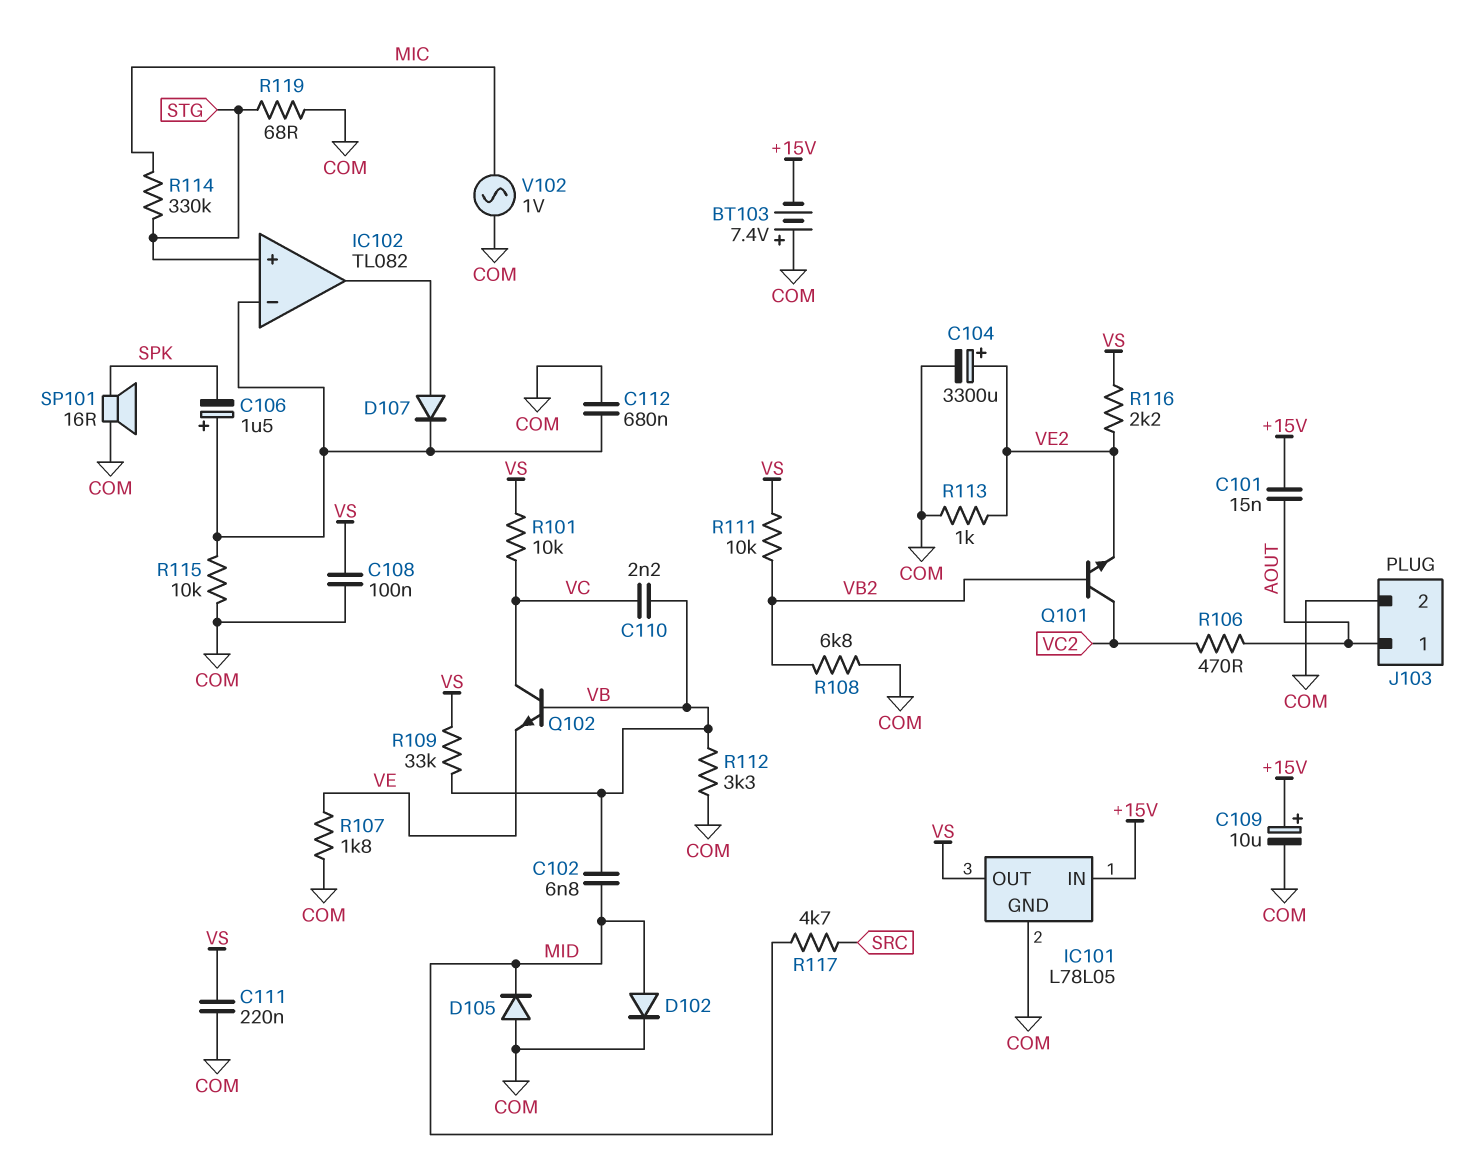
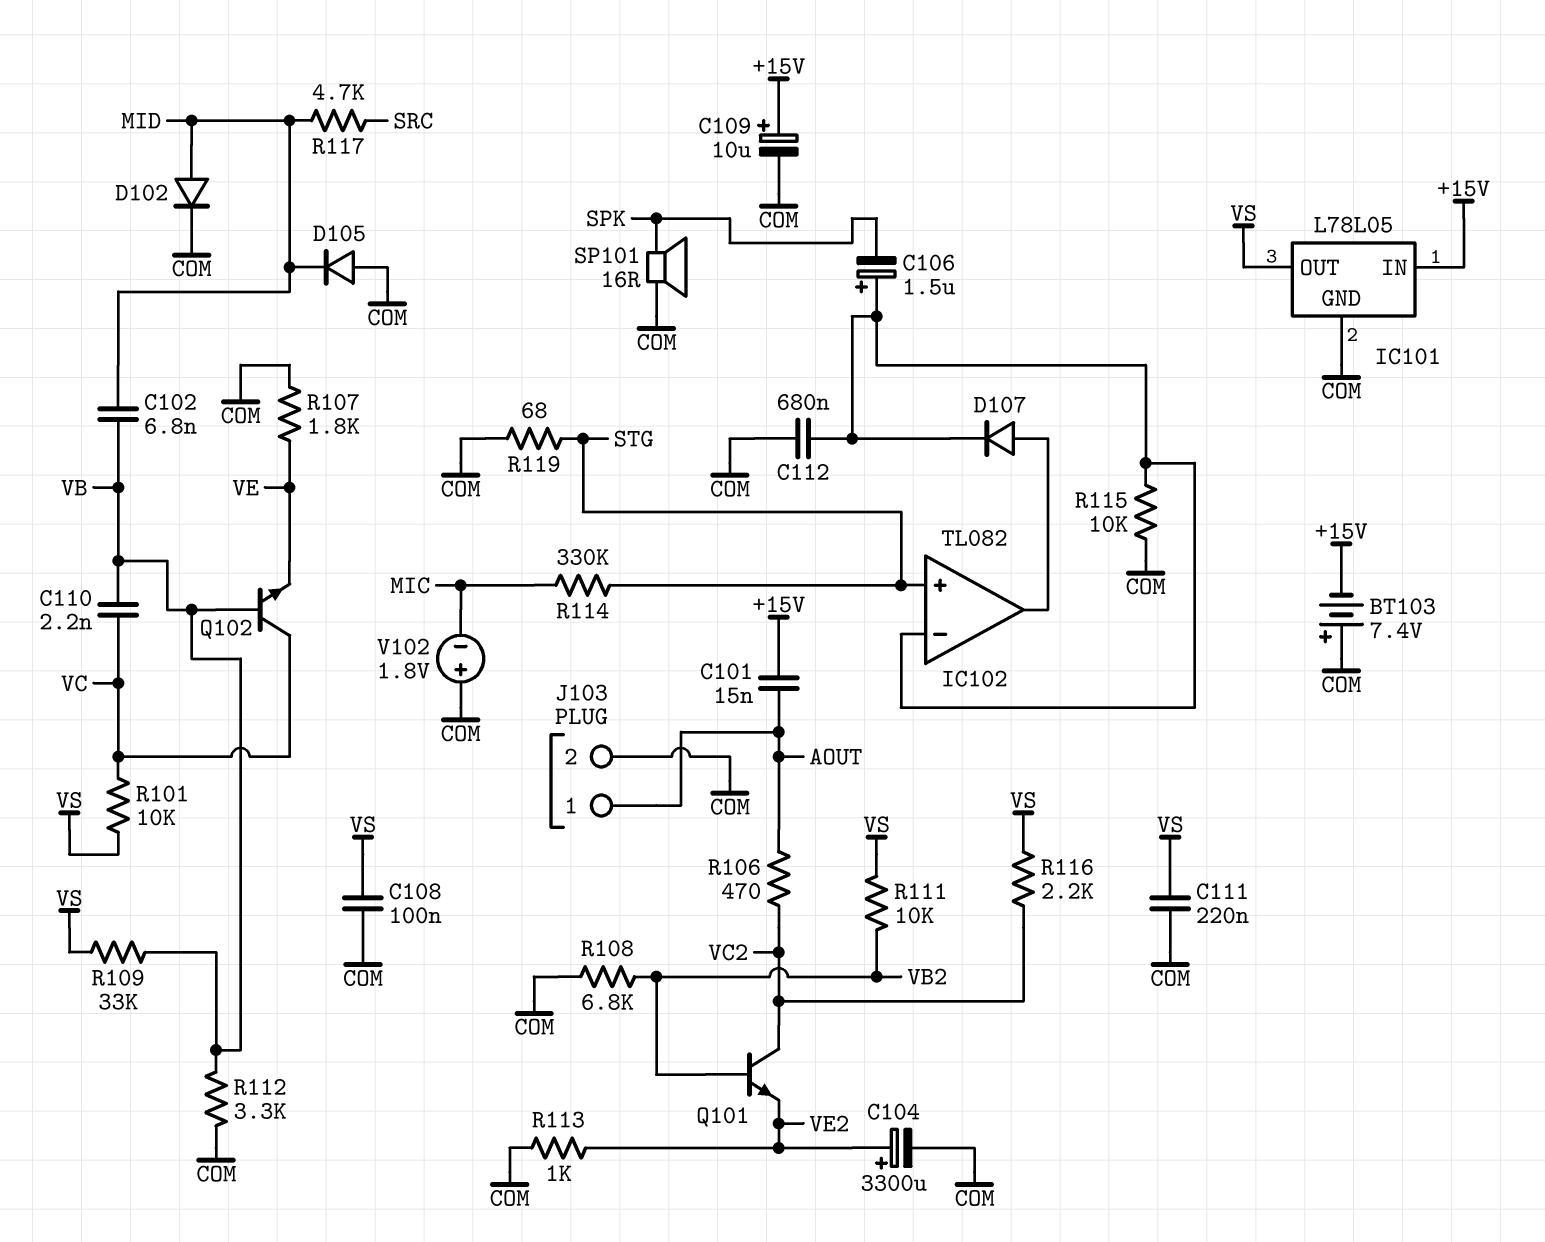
R116: 2.2k (VE2, VS) -> 2.2k (VC2, VS)
V102: AC 1V (COM, MIC) -> 1.8V (plus COM, minus MIC)

